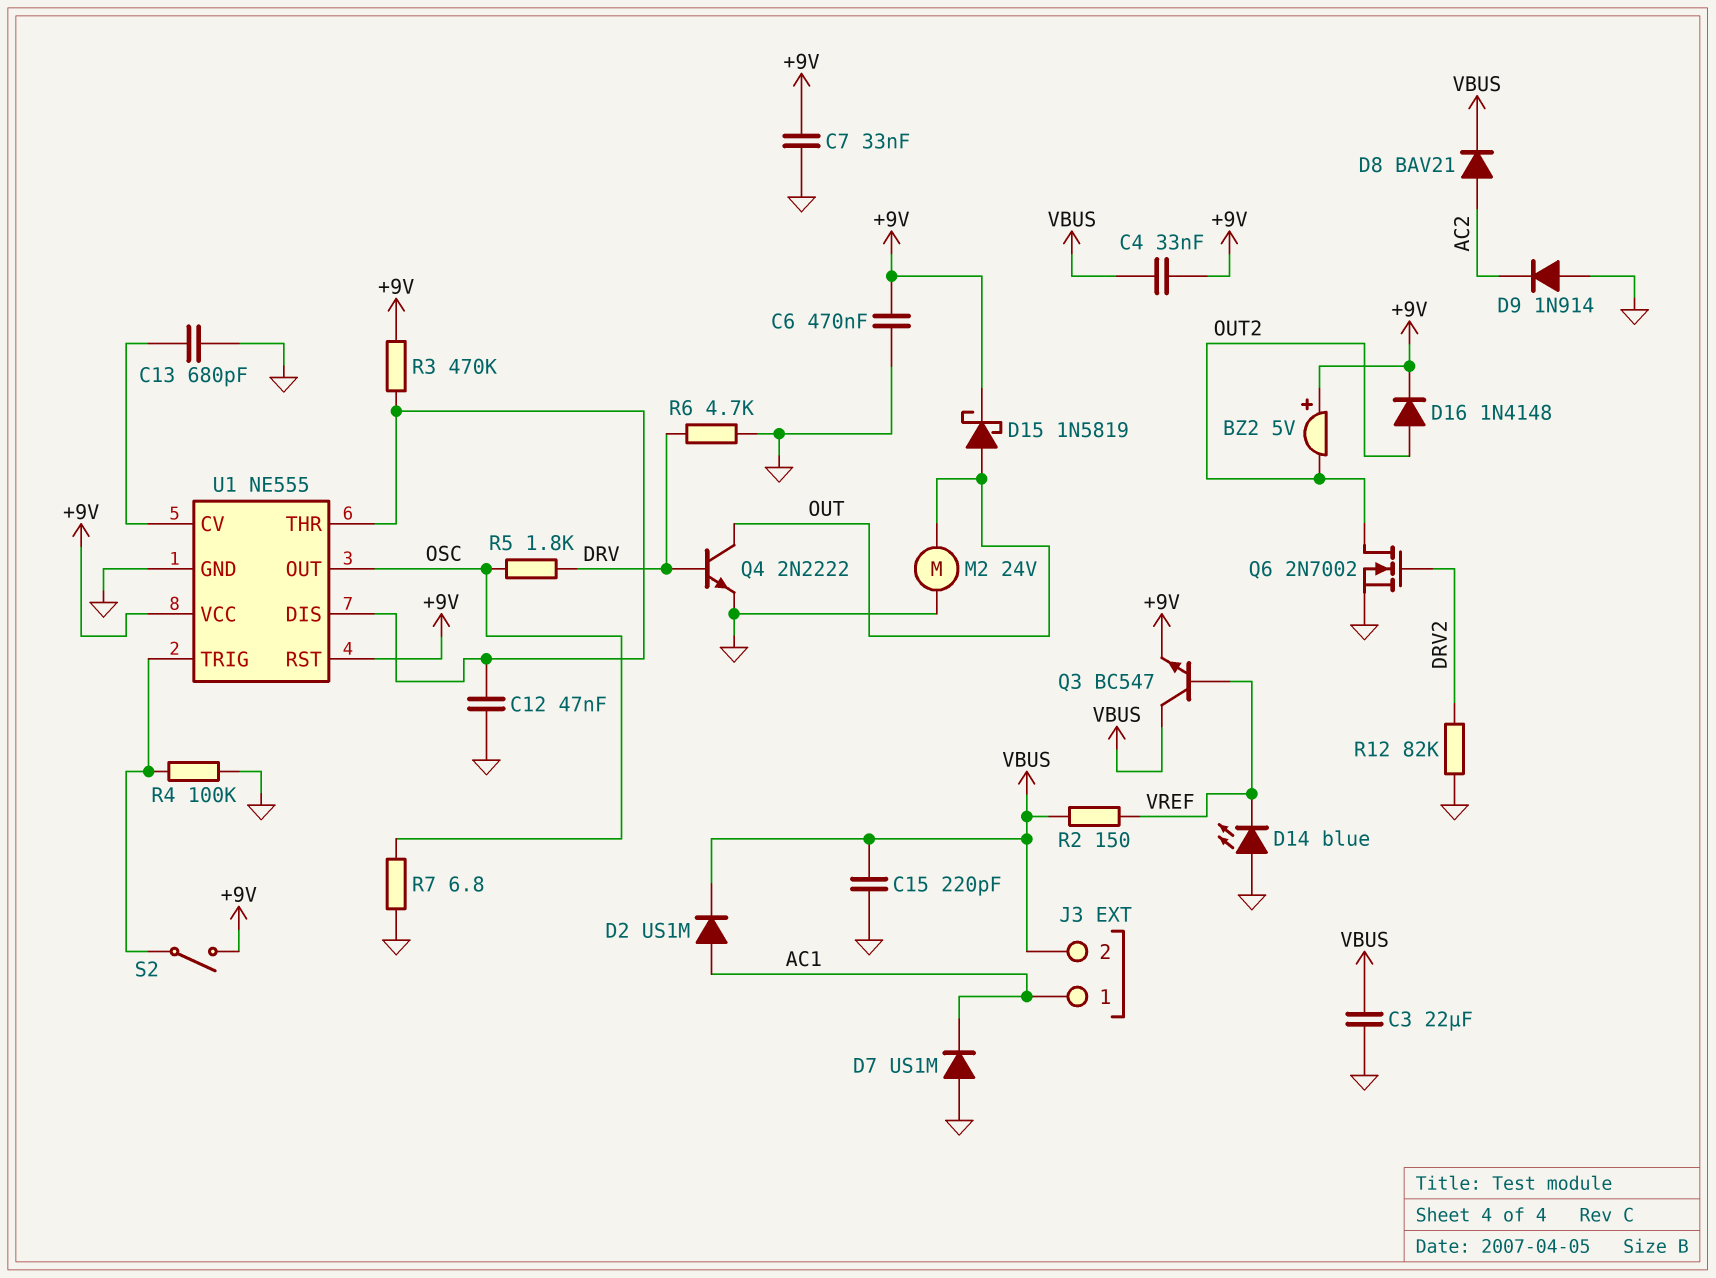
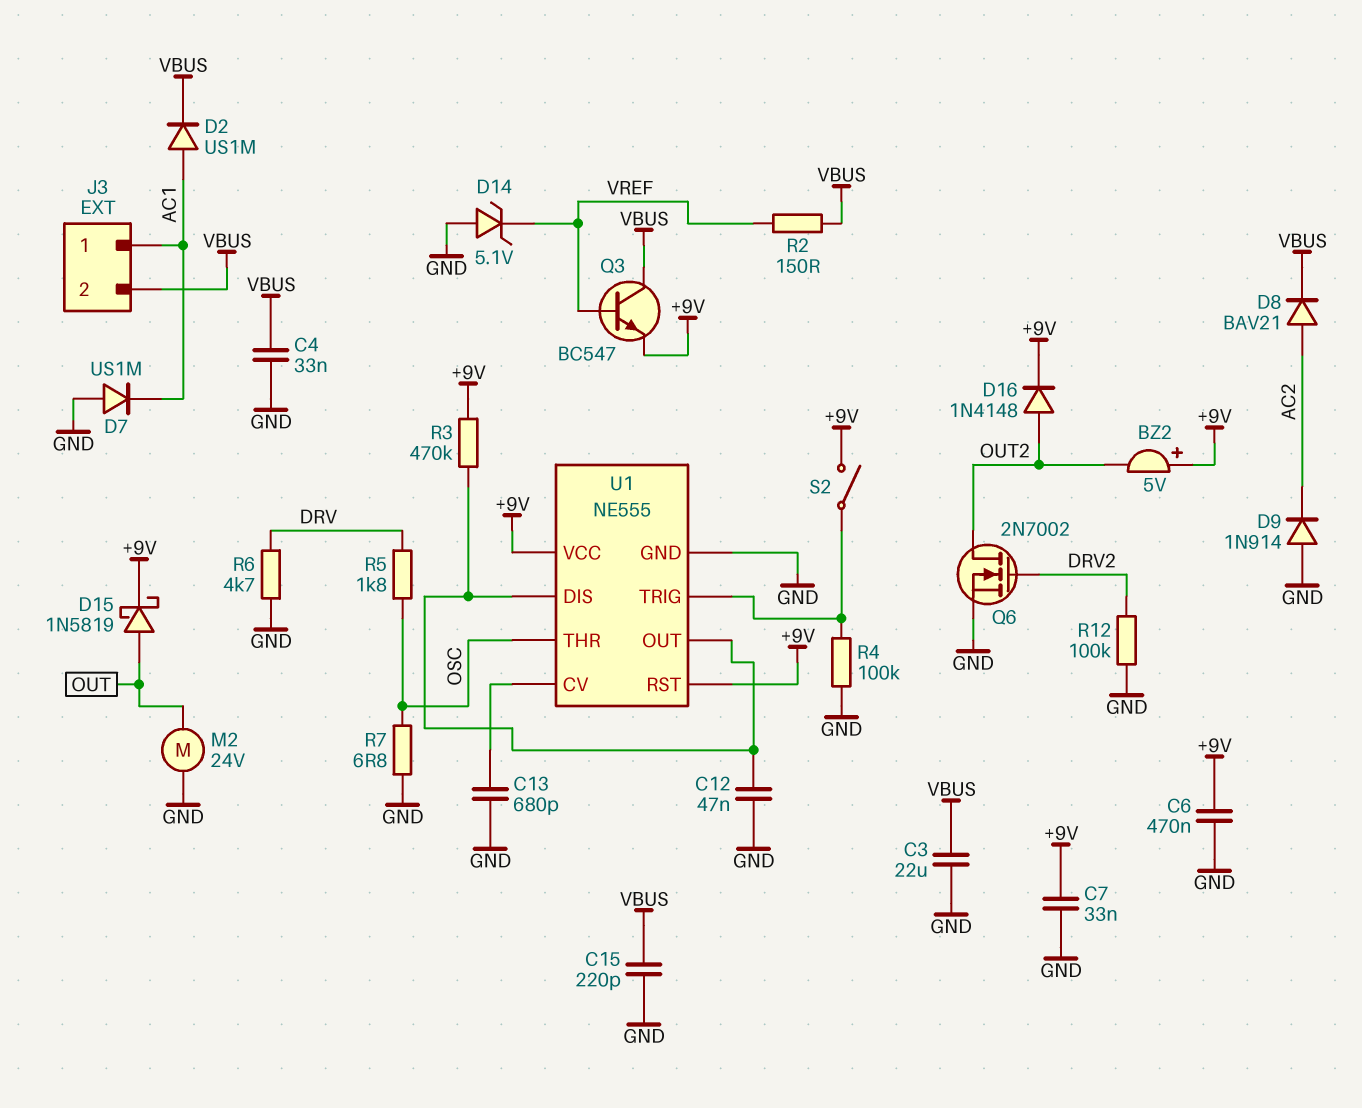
C4: 33nF (+9V, VBUS) -> 33nF (GND, VBUS)
D14: LED blue (A GND, K VREF) -> zener 5.1V (A GND, K VREF)
Q4: NPN 2N2222 (B DRV, C OUT, E GND) -> none
R12: 82k (DRV2, GND) -> 100k (DRV2, GND)
U1 pin OUT: OSC -> U1/DIS
U1 pin THR: U1/DIS -> OSC

